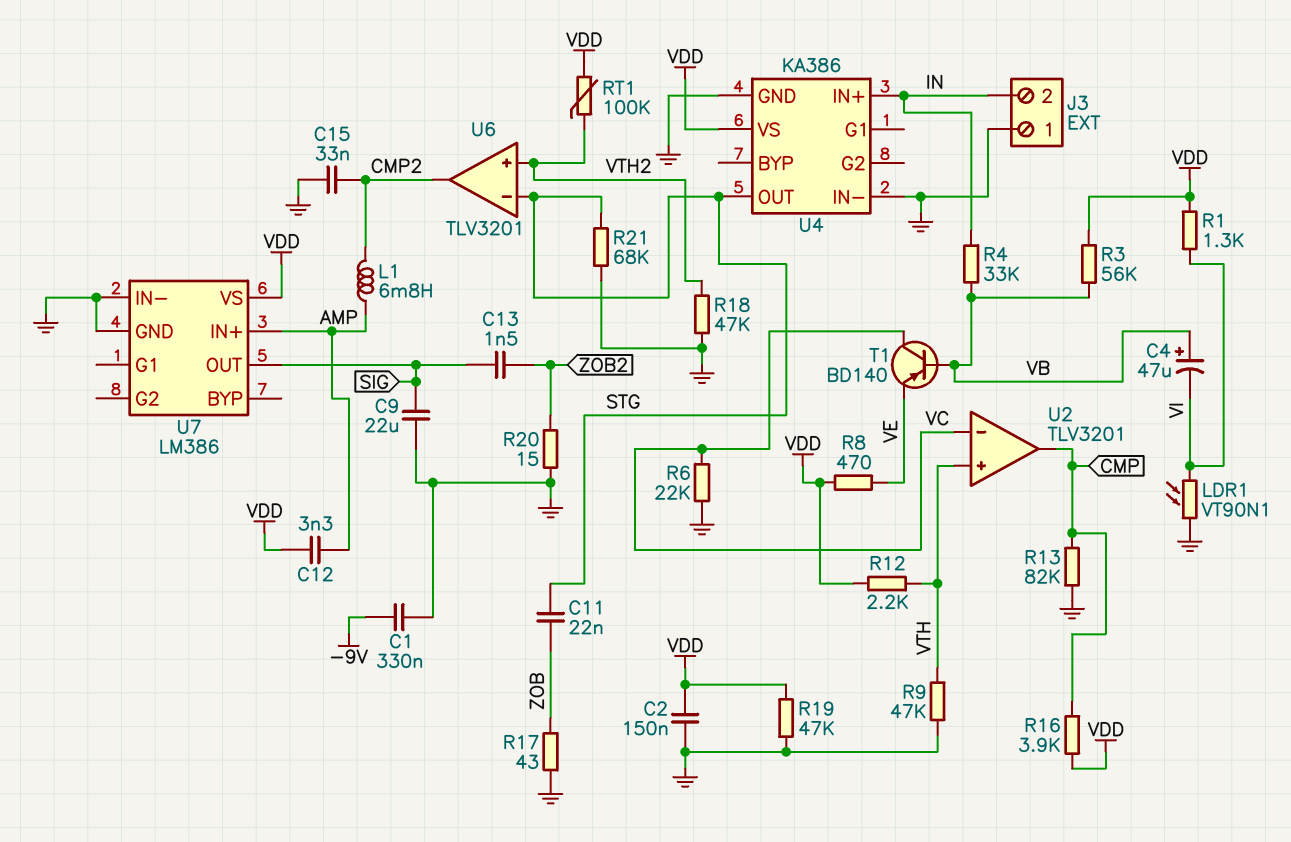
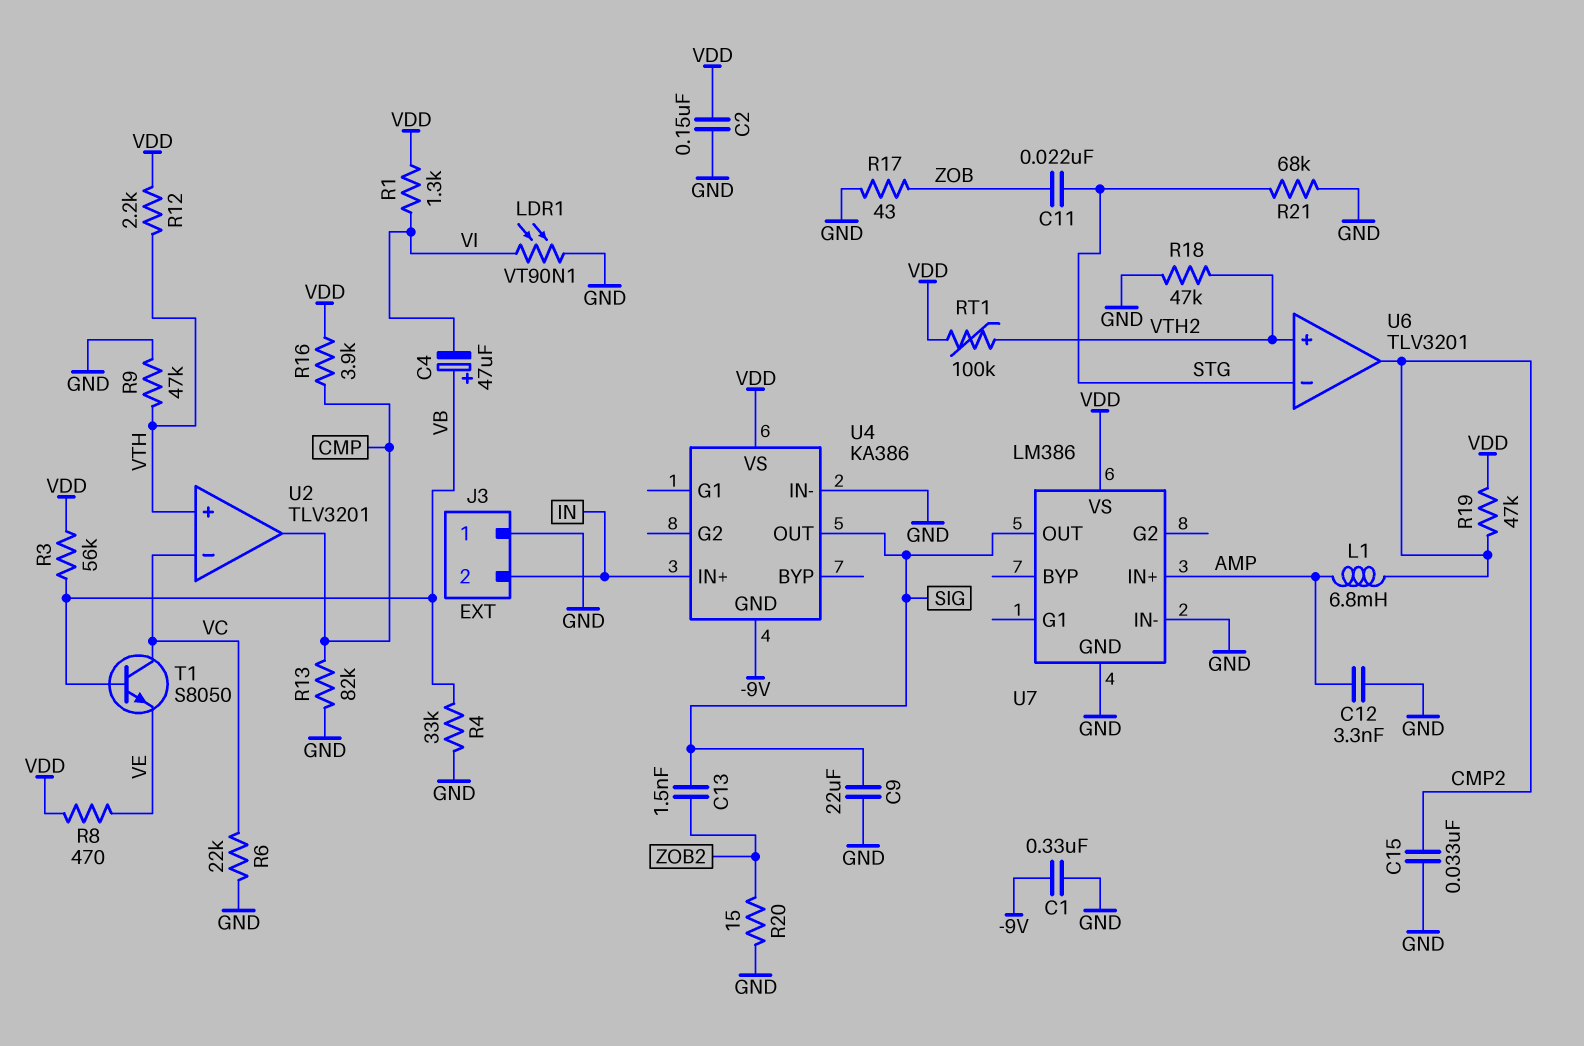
C12: 3.3nF (AMP, VDD) -> 3.3nF (AMP, GND)
R4: 33k (IN, VB) -> 33k (GND, VB)
R19: 47k (GND, VDD) -> 47k (CMP2, VDD)
T1: PNP BD140 (B VB, C VC, E VE) -> NPN S8050 (B VB, C VC, E VE)
U4 pin GND: GND -> -9V
U4 pin OUT: STG -> SIG

